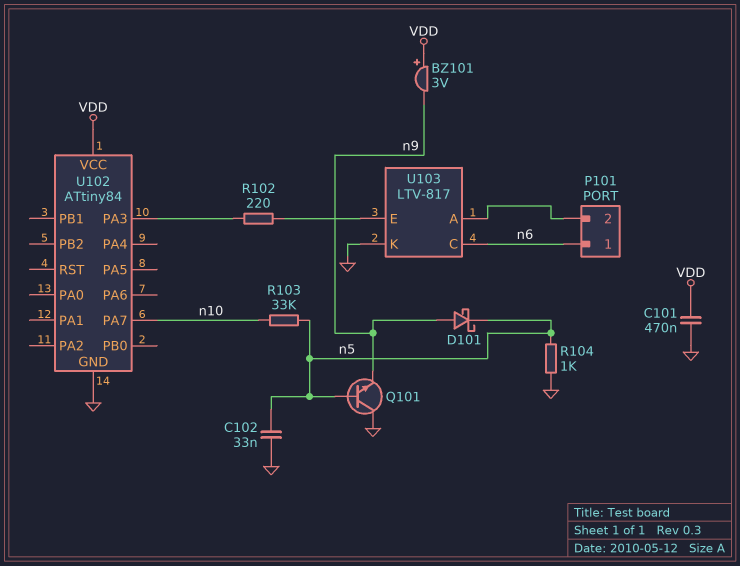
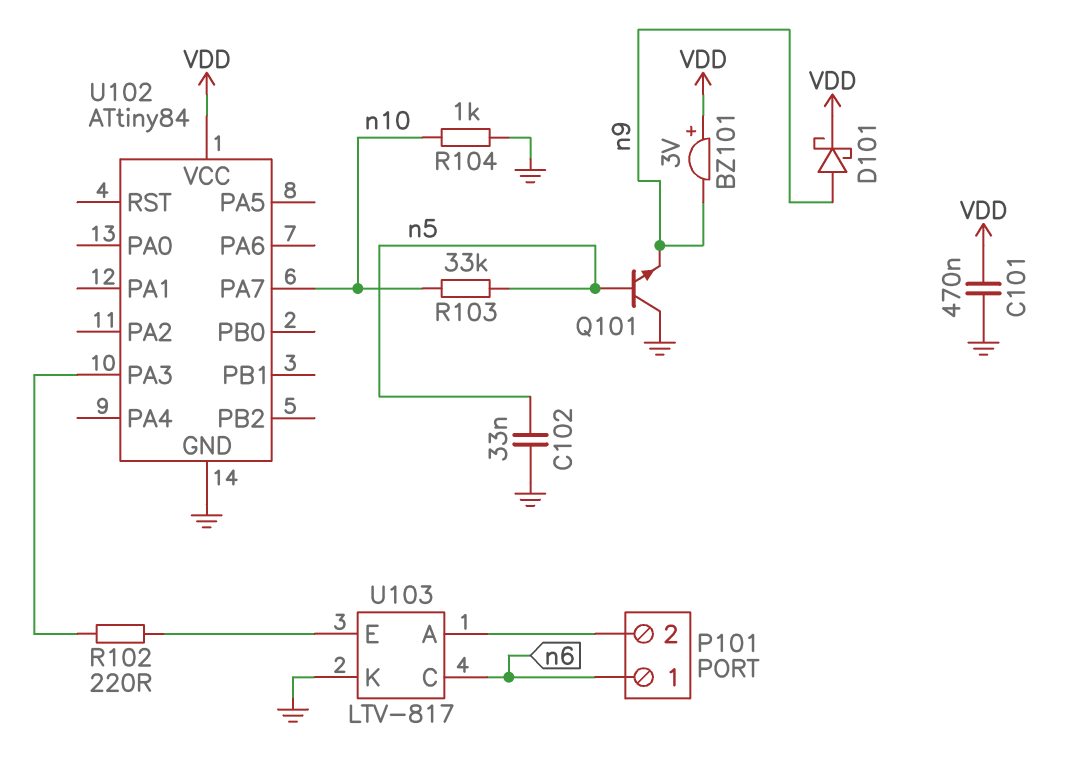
D101: schottky (A n9, K n5) -> schottky (A n9, K VDD)
R104: 1k (GND, n5) -> 1k (GND, n10)

